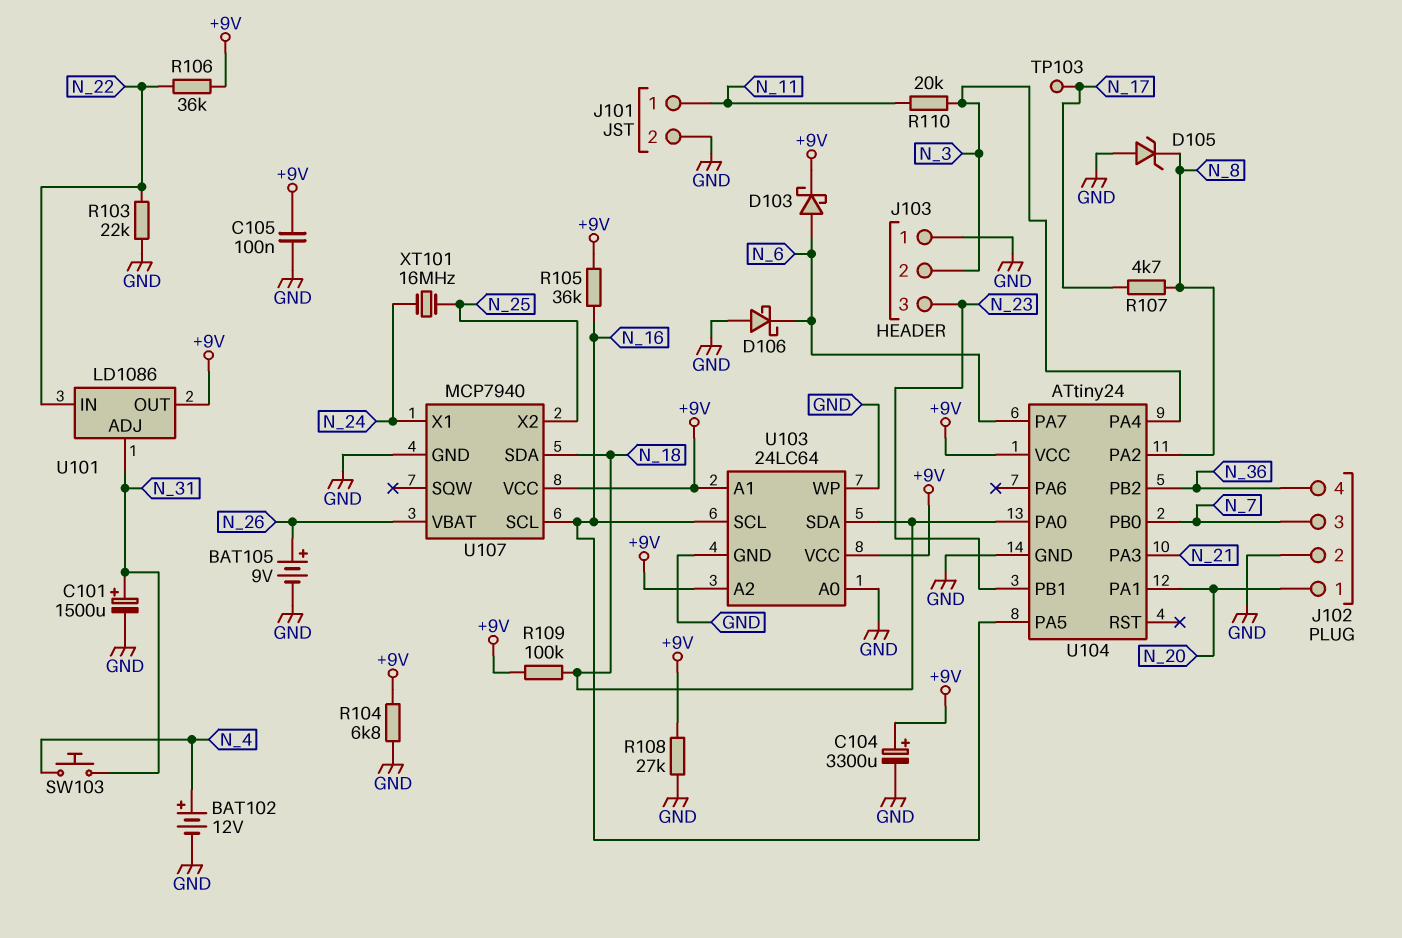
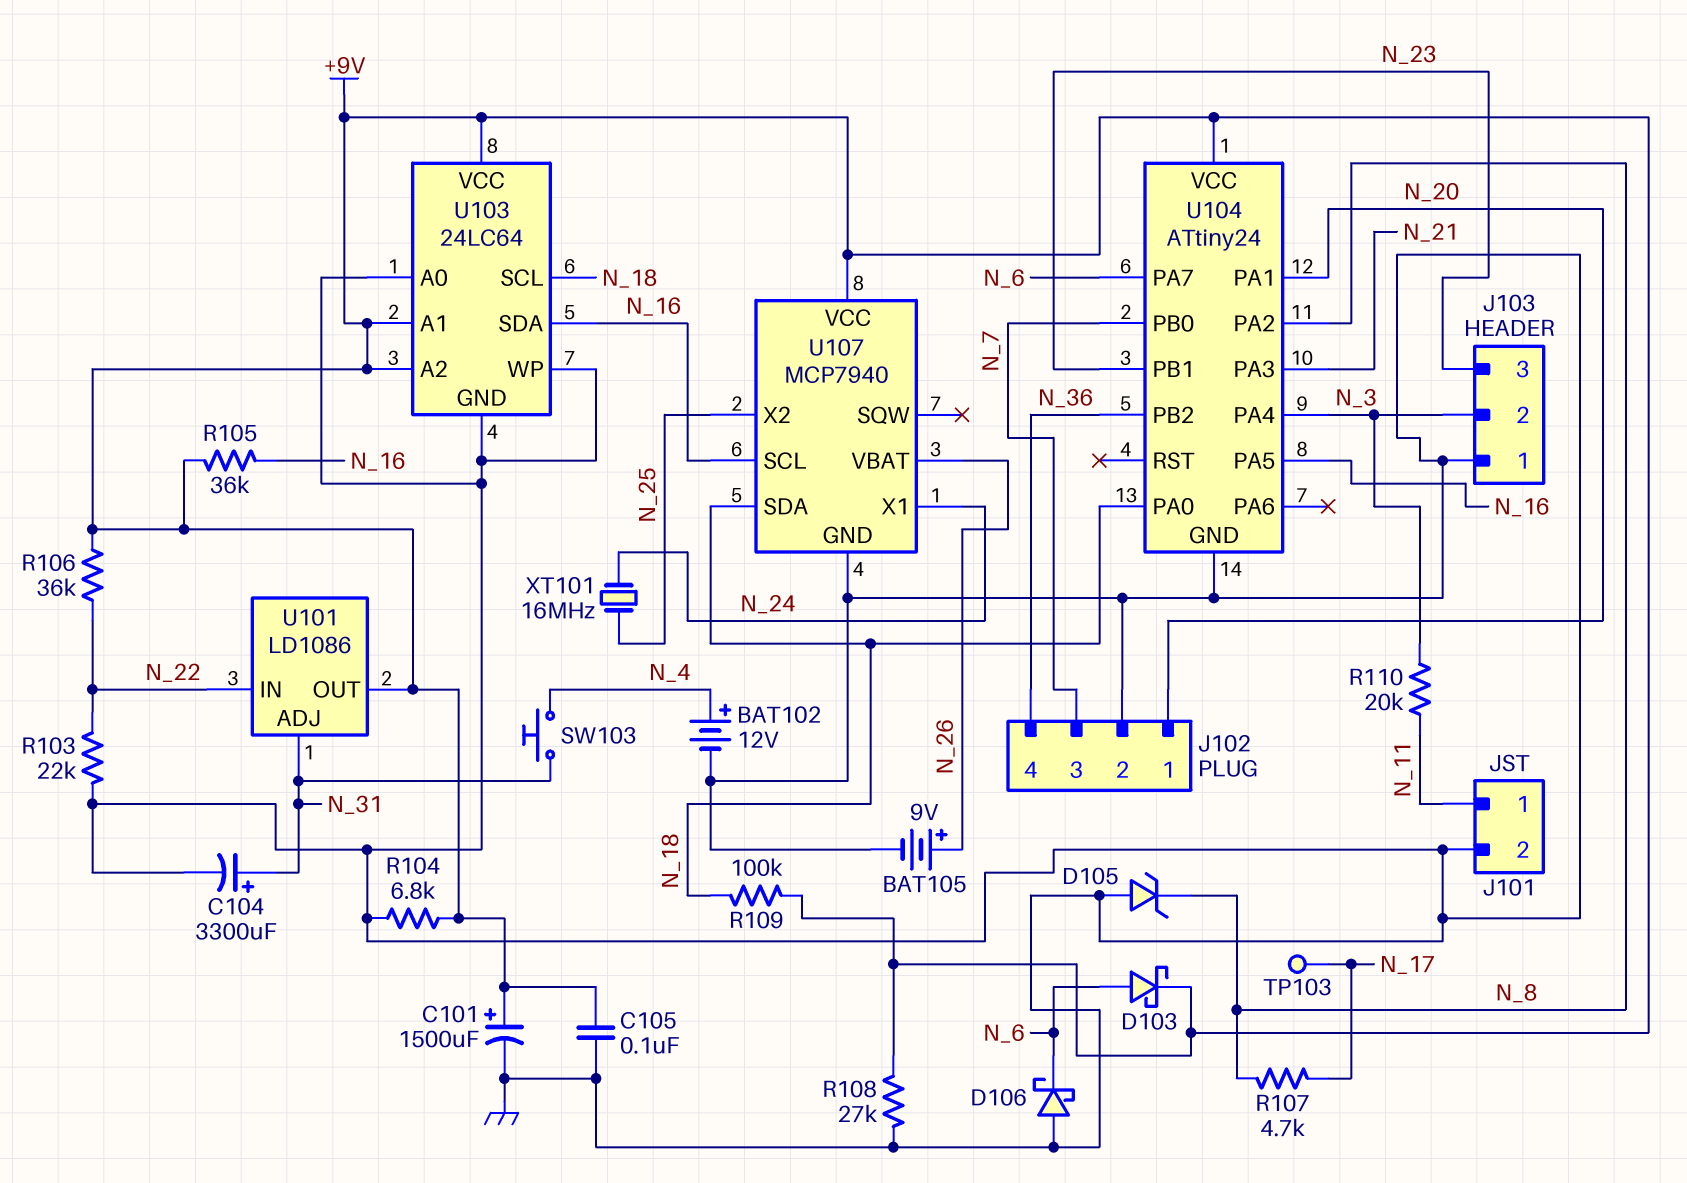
C101: 1500uF (plus N_31, minus GND) -> 1500uF (plus +9V, minus GND)
C104: 3300uF (plus +9V, minus GND) -> 3300uF (plus N_31, minus GND)
U103 pin SCL: N_16 -> N_18
U103 pin SDA: N_18 -> N_16

